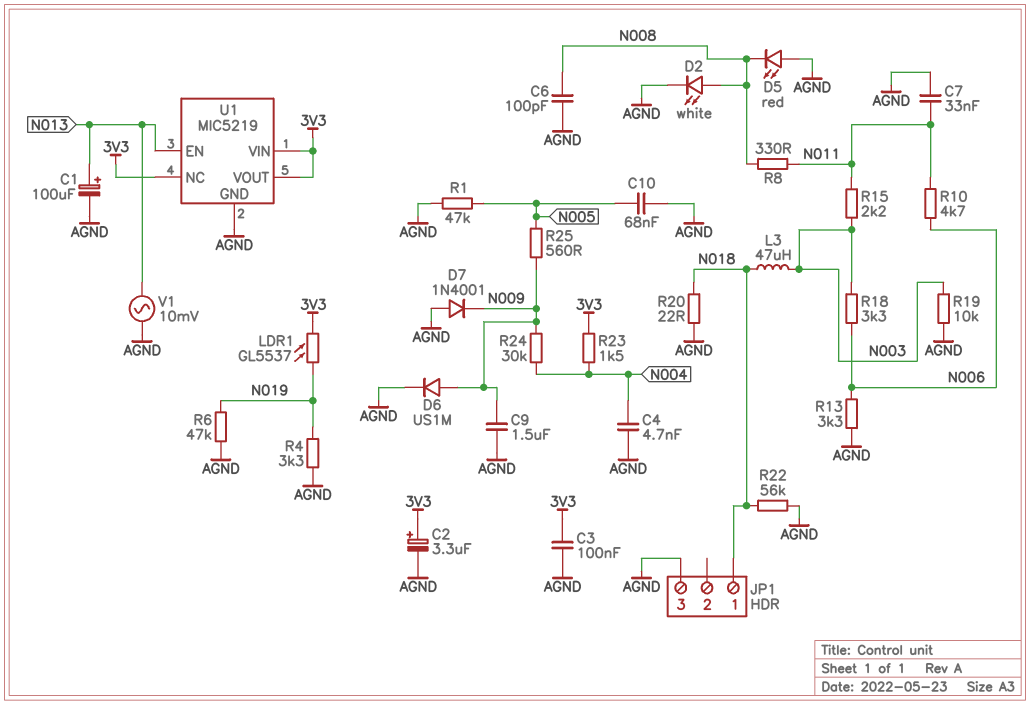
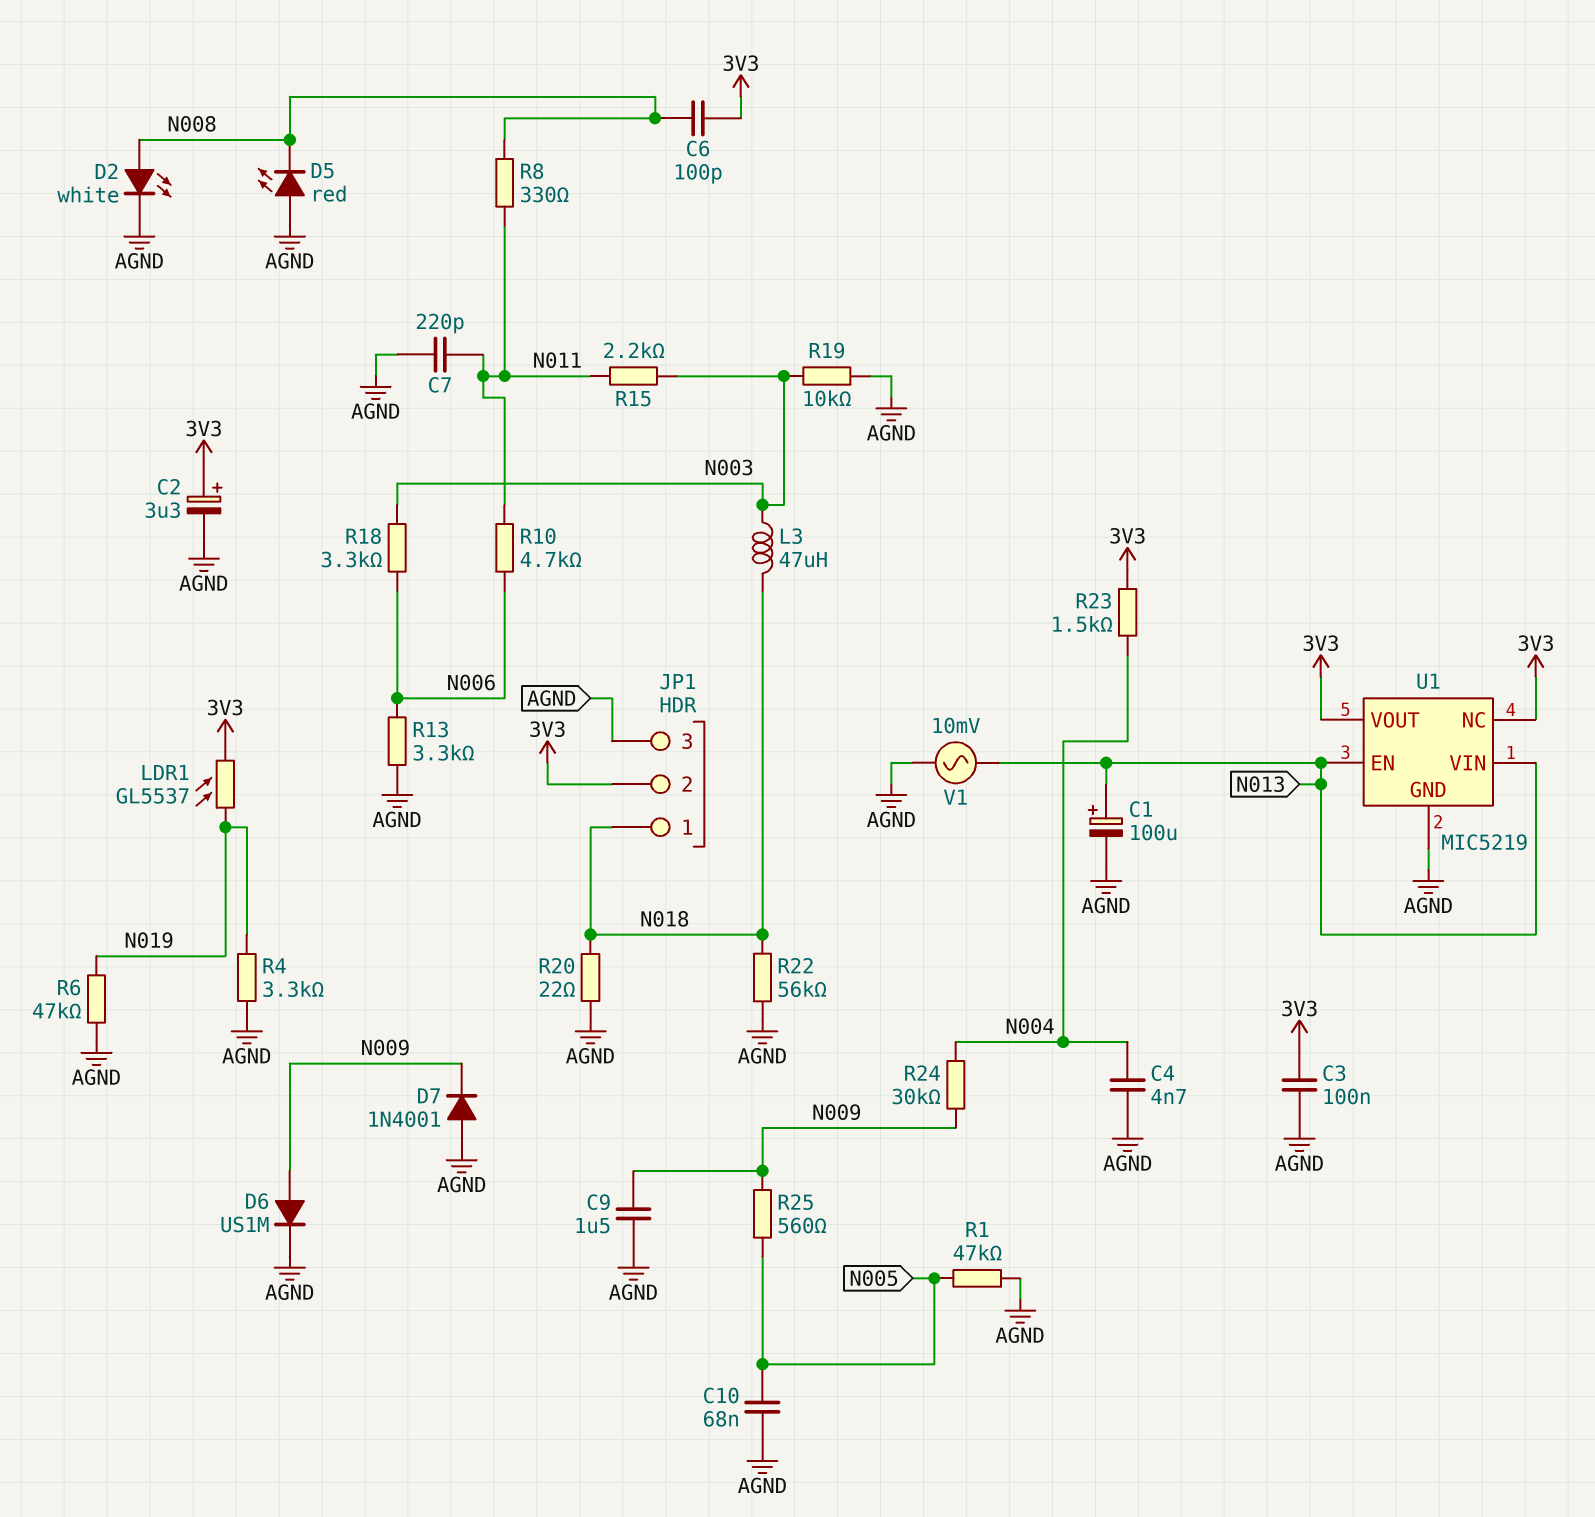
C6: 100pF (AGND, N008) -> 100pF (3V3, N008)
C7: 33nF (AGND, N011) -> 220pF (AGND, N011)
JP1 pin 2: none -> 3V3
U1 pin VIN: 3V3 -> N013

